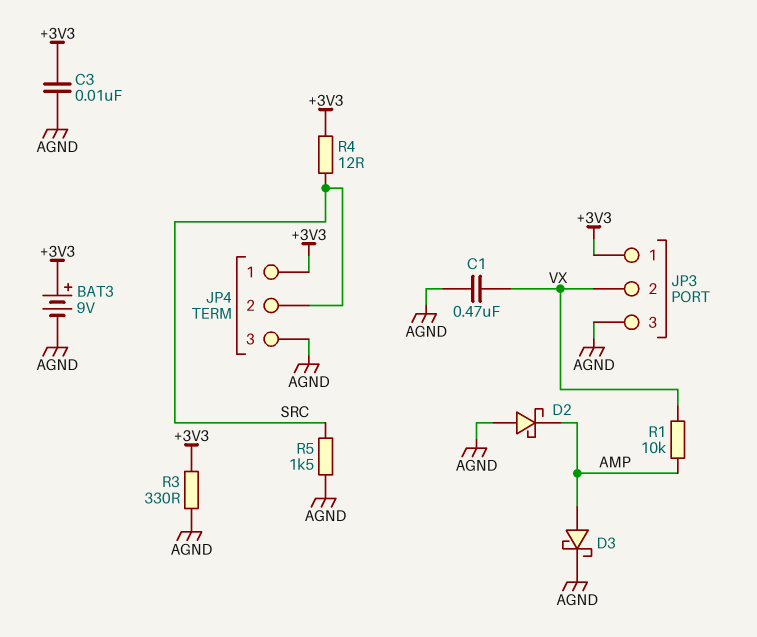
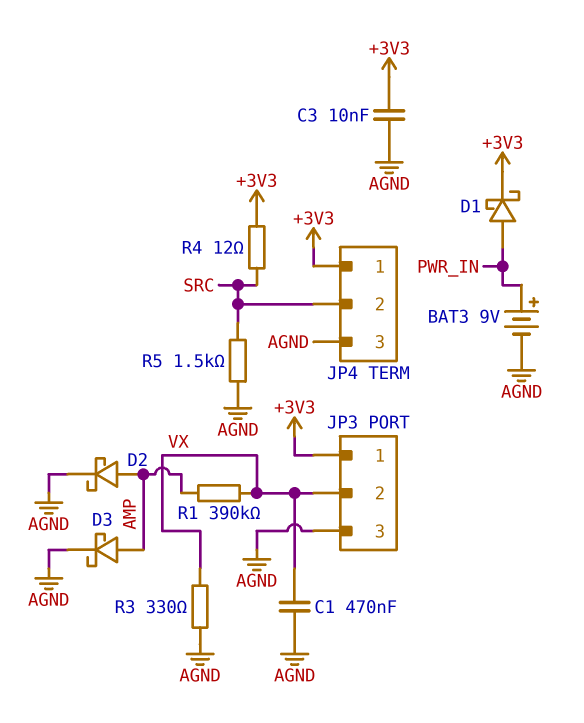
BAT3: 9V (plus +3V3, minus AGND) -> 9V (plus PWR_IN, minus AGND)
D1: none -> schottky (A PWR_IN, K +3V3)
D2: schottky (A AGND, K AMP) -> schottky (A AMP, K AGND)
R1: 10k (AMP, VX) -> 390k (AMP, VX)
R3: 330 (+3V3, AGND) -> 330 (AGND, VX)

